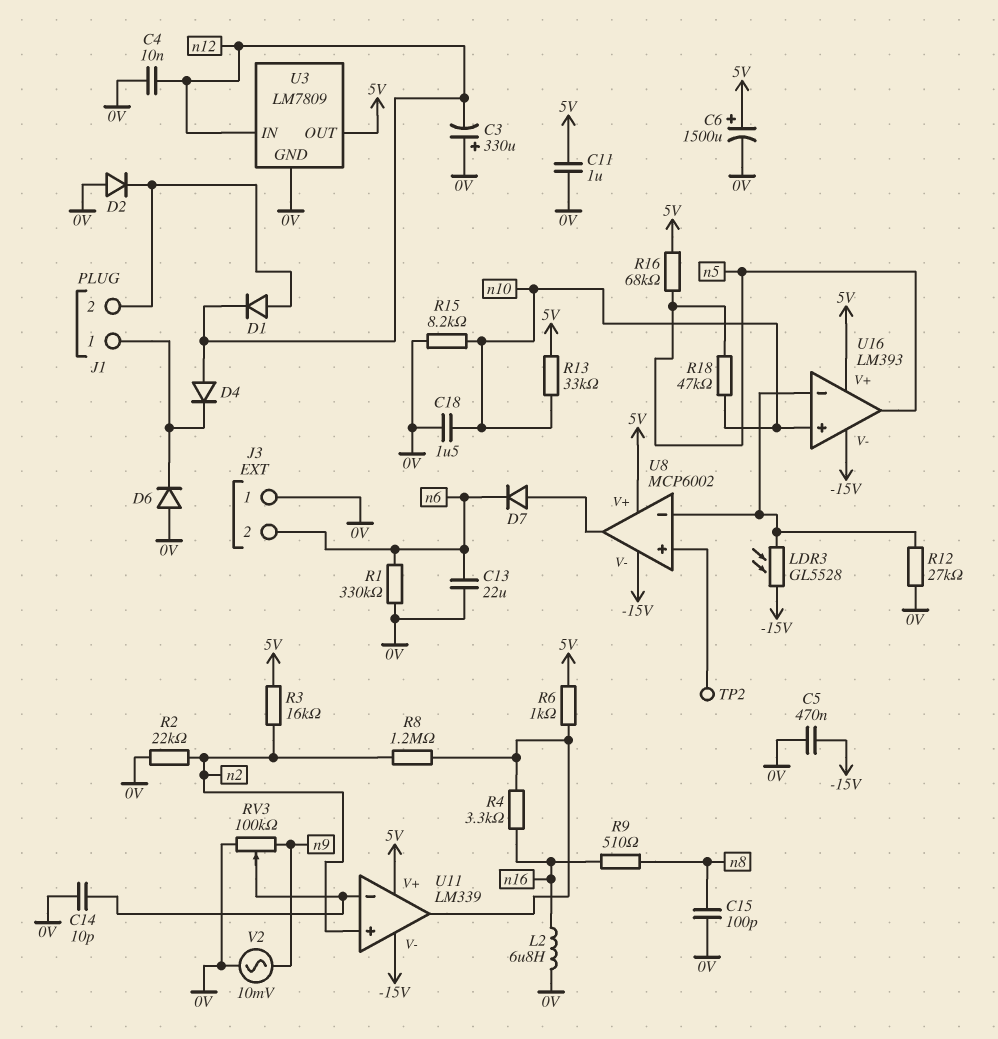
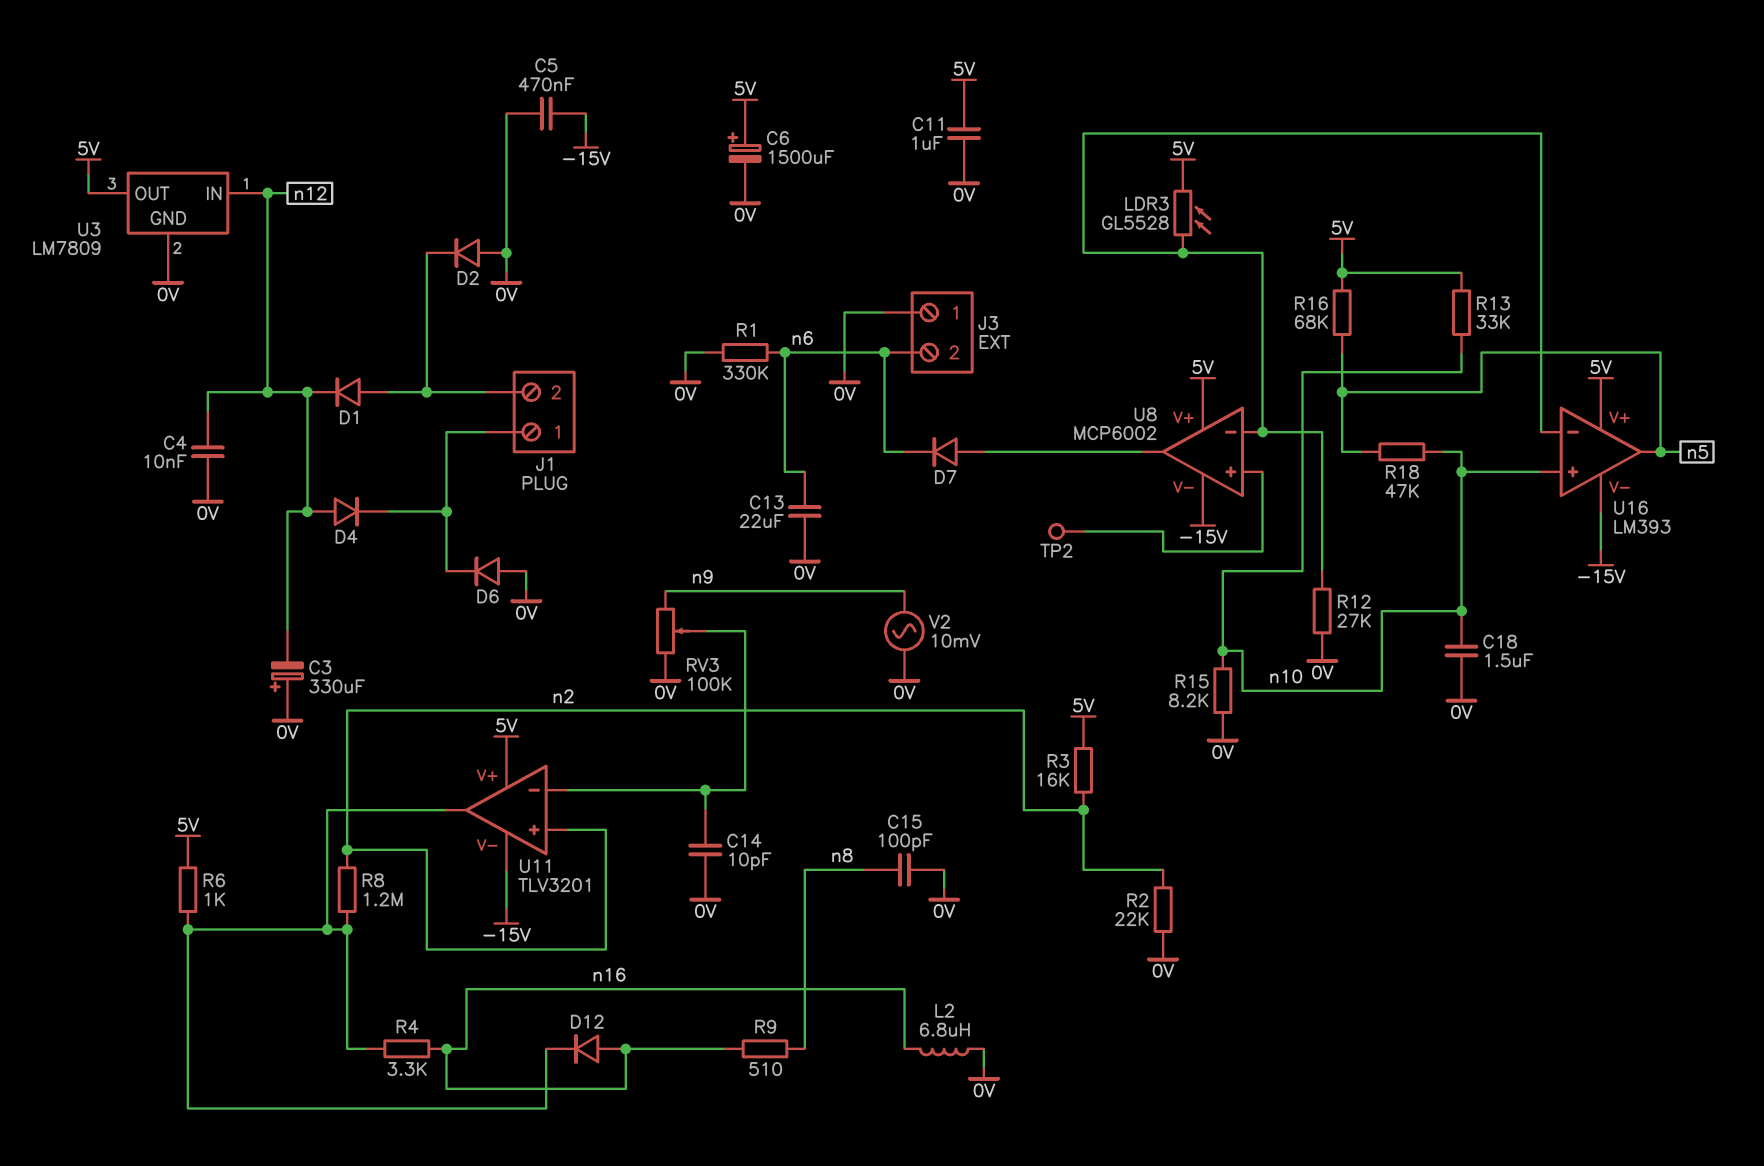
D12: none -> diode (A n16, K U11/out)
LDR3: GL5528 (-15V, U8/in-) -> GL5528 (5V, U8/in-)
U11: LM339 -> TLV3201

